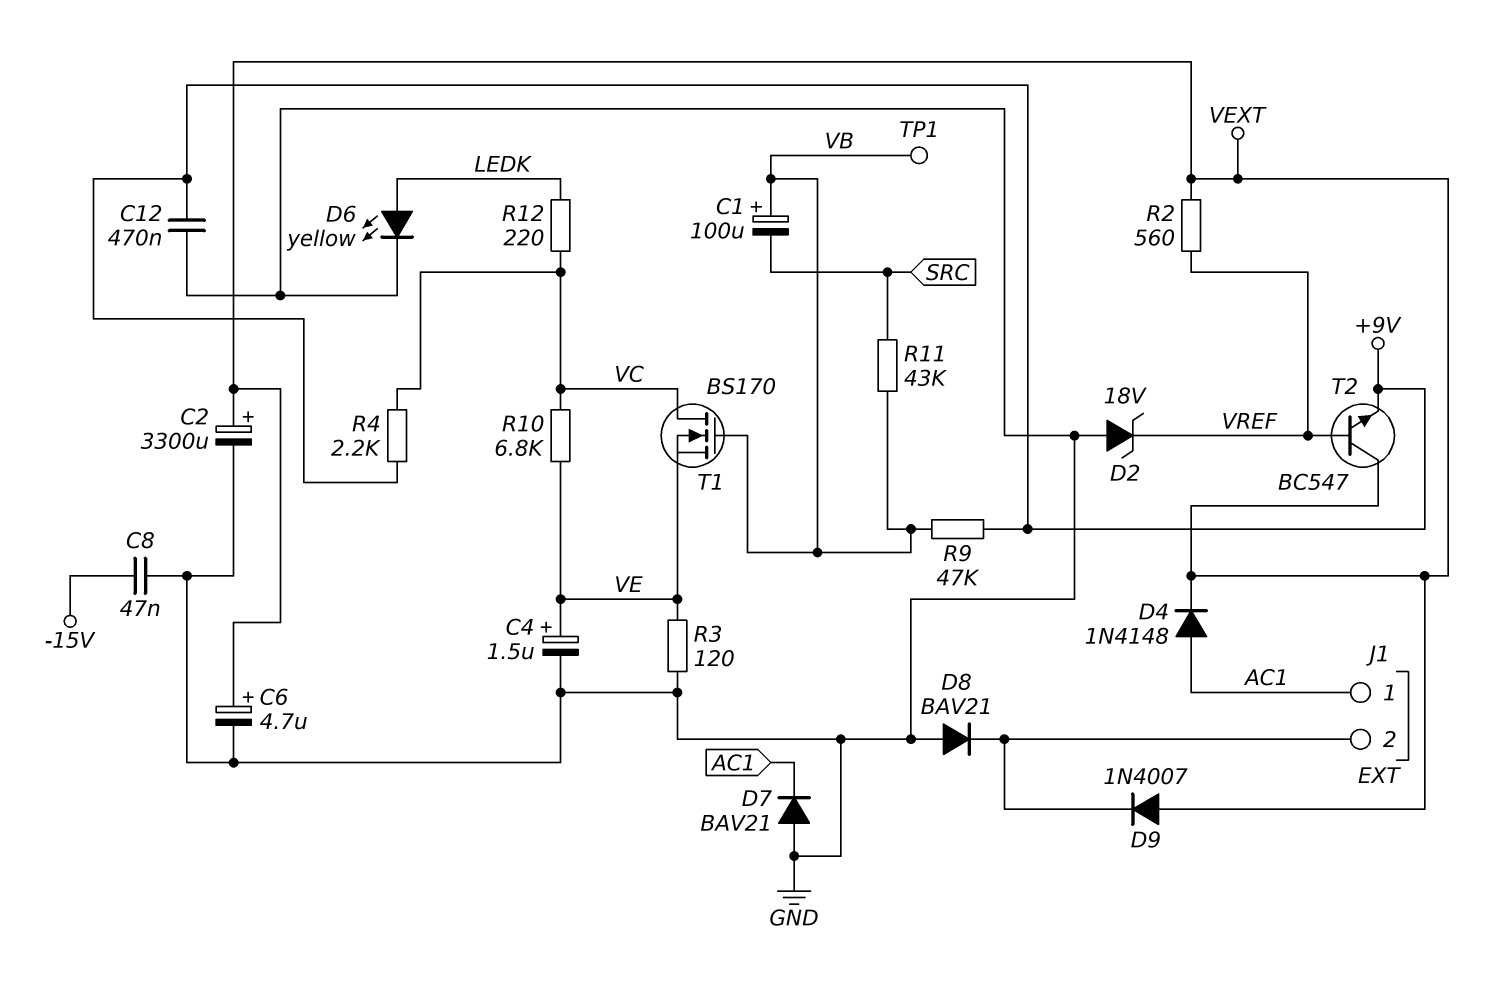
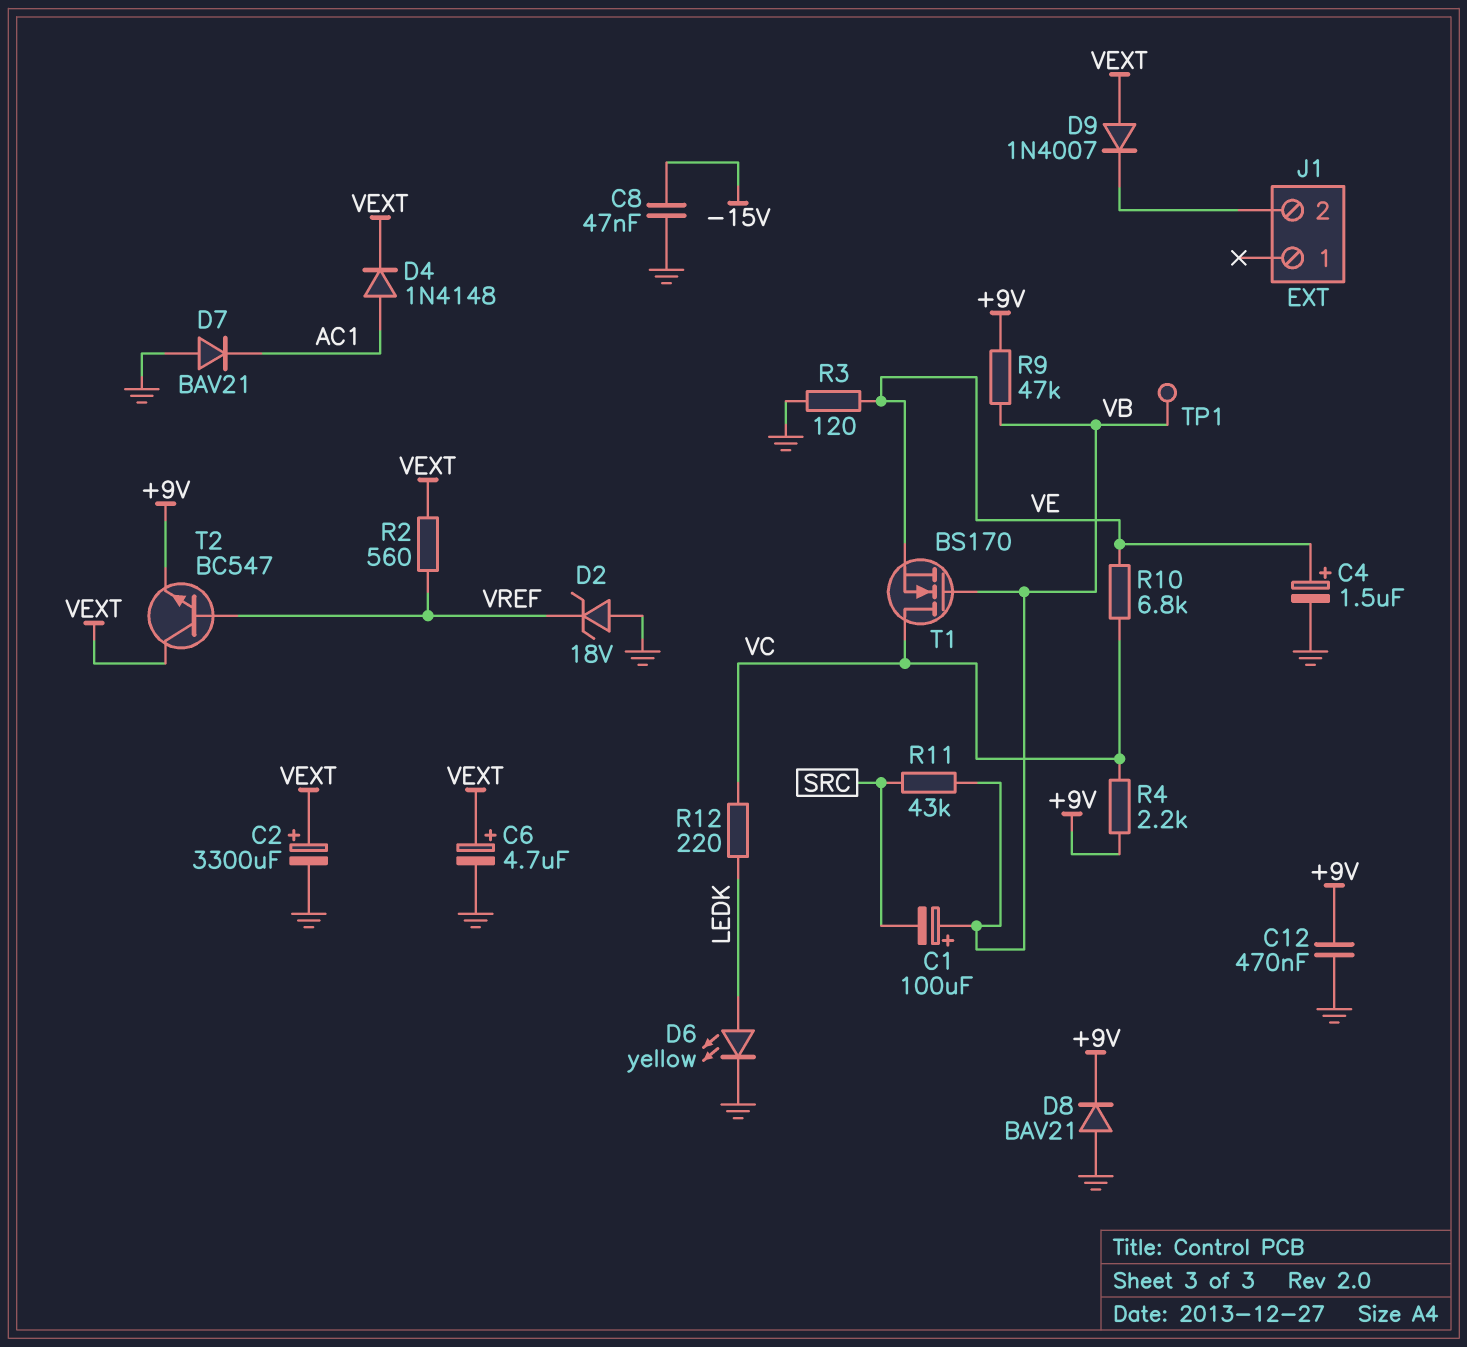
D8: diode BAV21 (A GND, K J1/2) -> diode BAV21 (A GND, K +9V)
J1 pin 1: AC1 -> none

